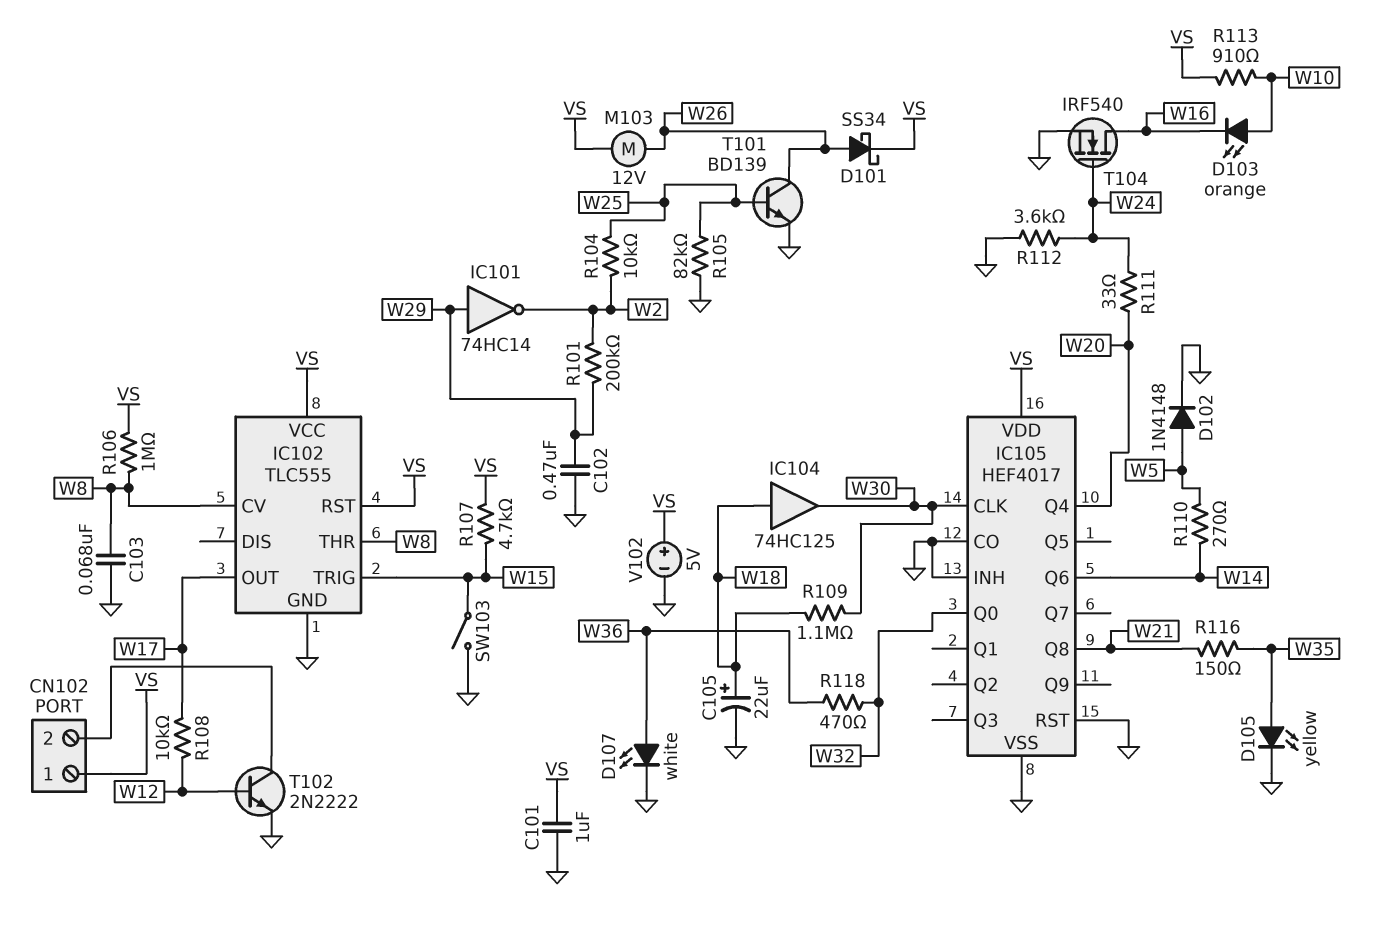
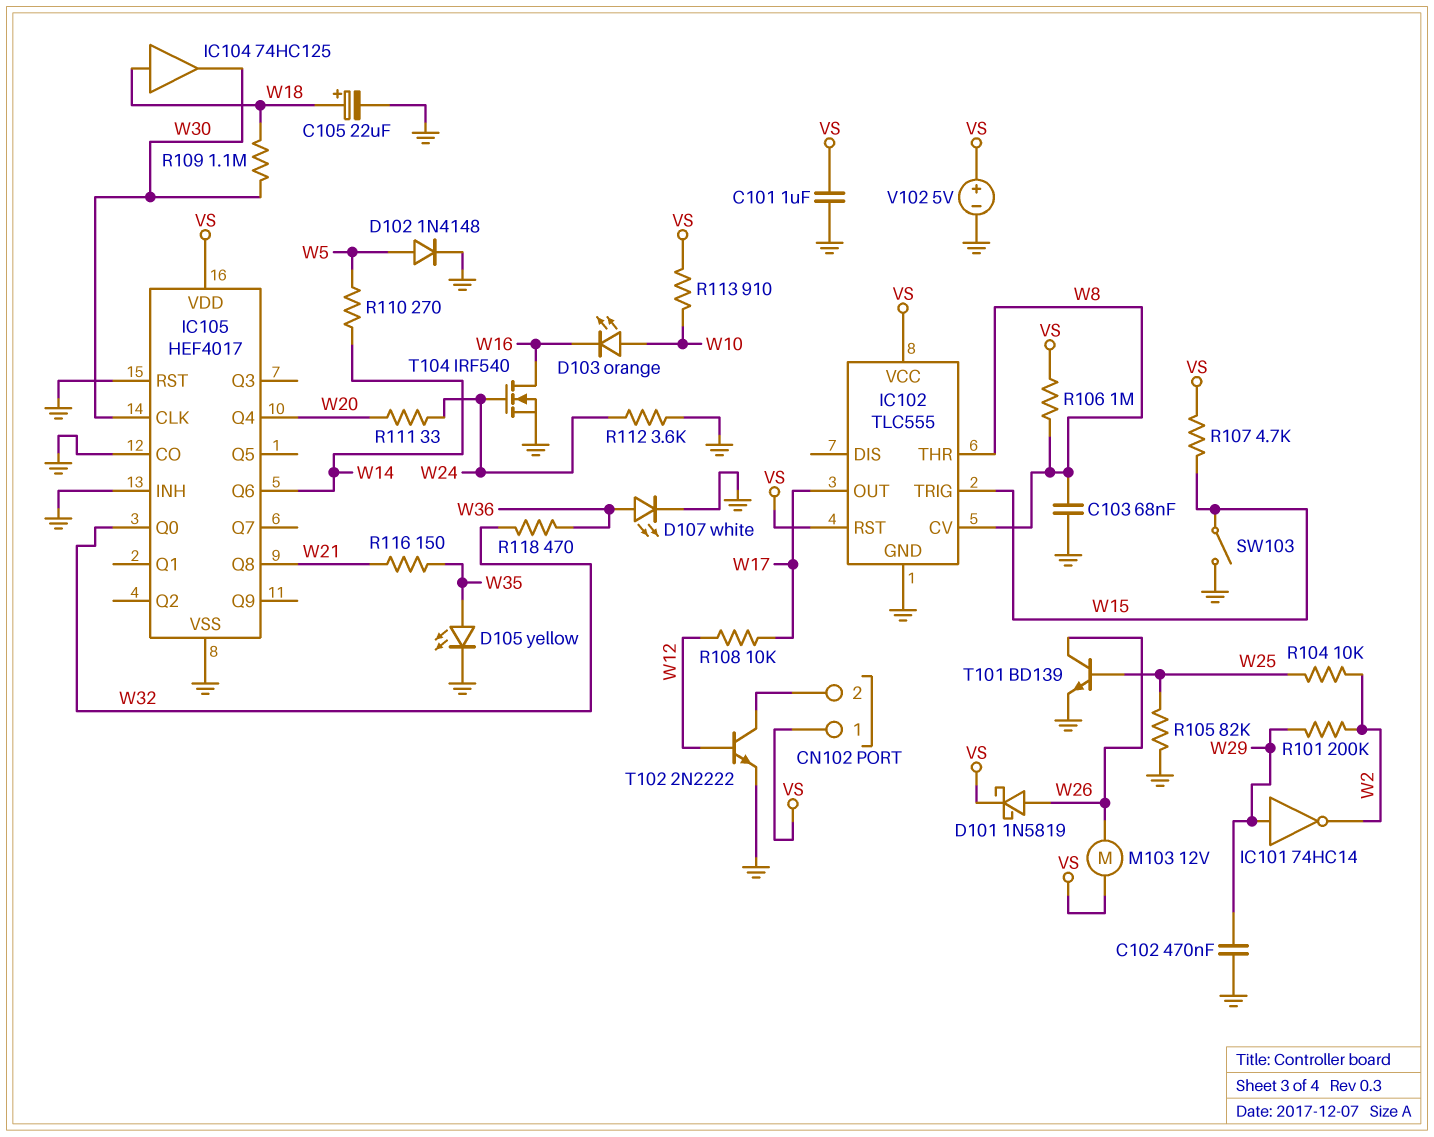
D101: schottky SS34 (A W26, K VS) -> schottky 1N5819 (A W26, K VS)

